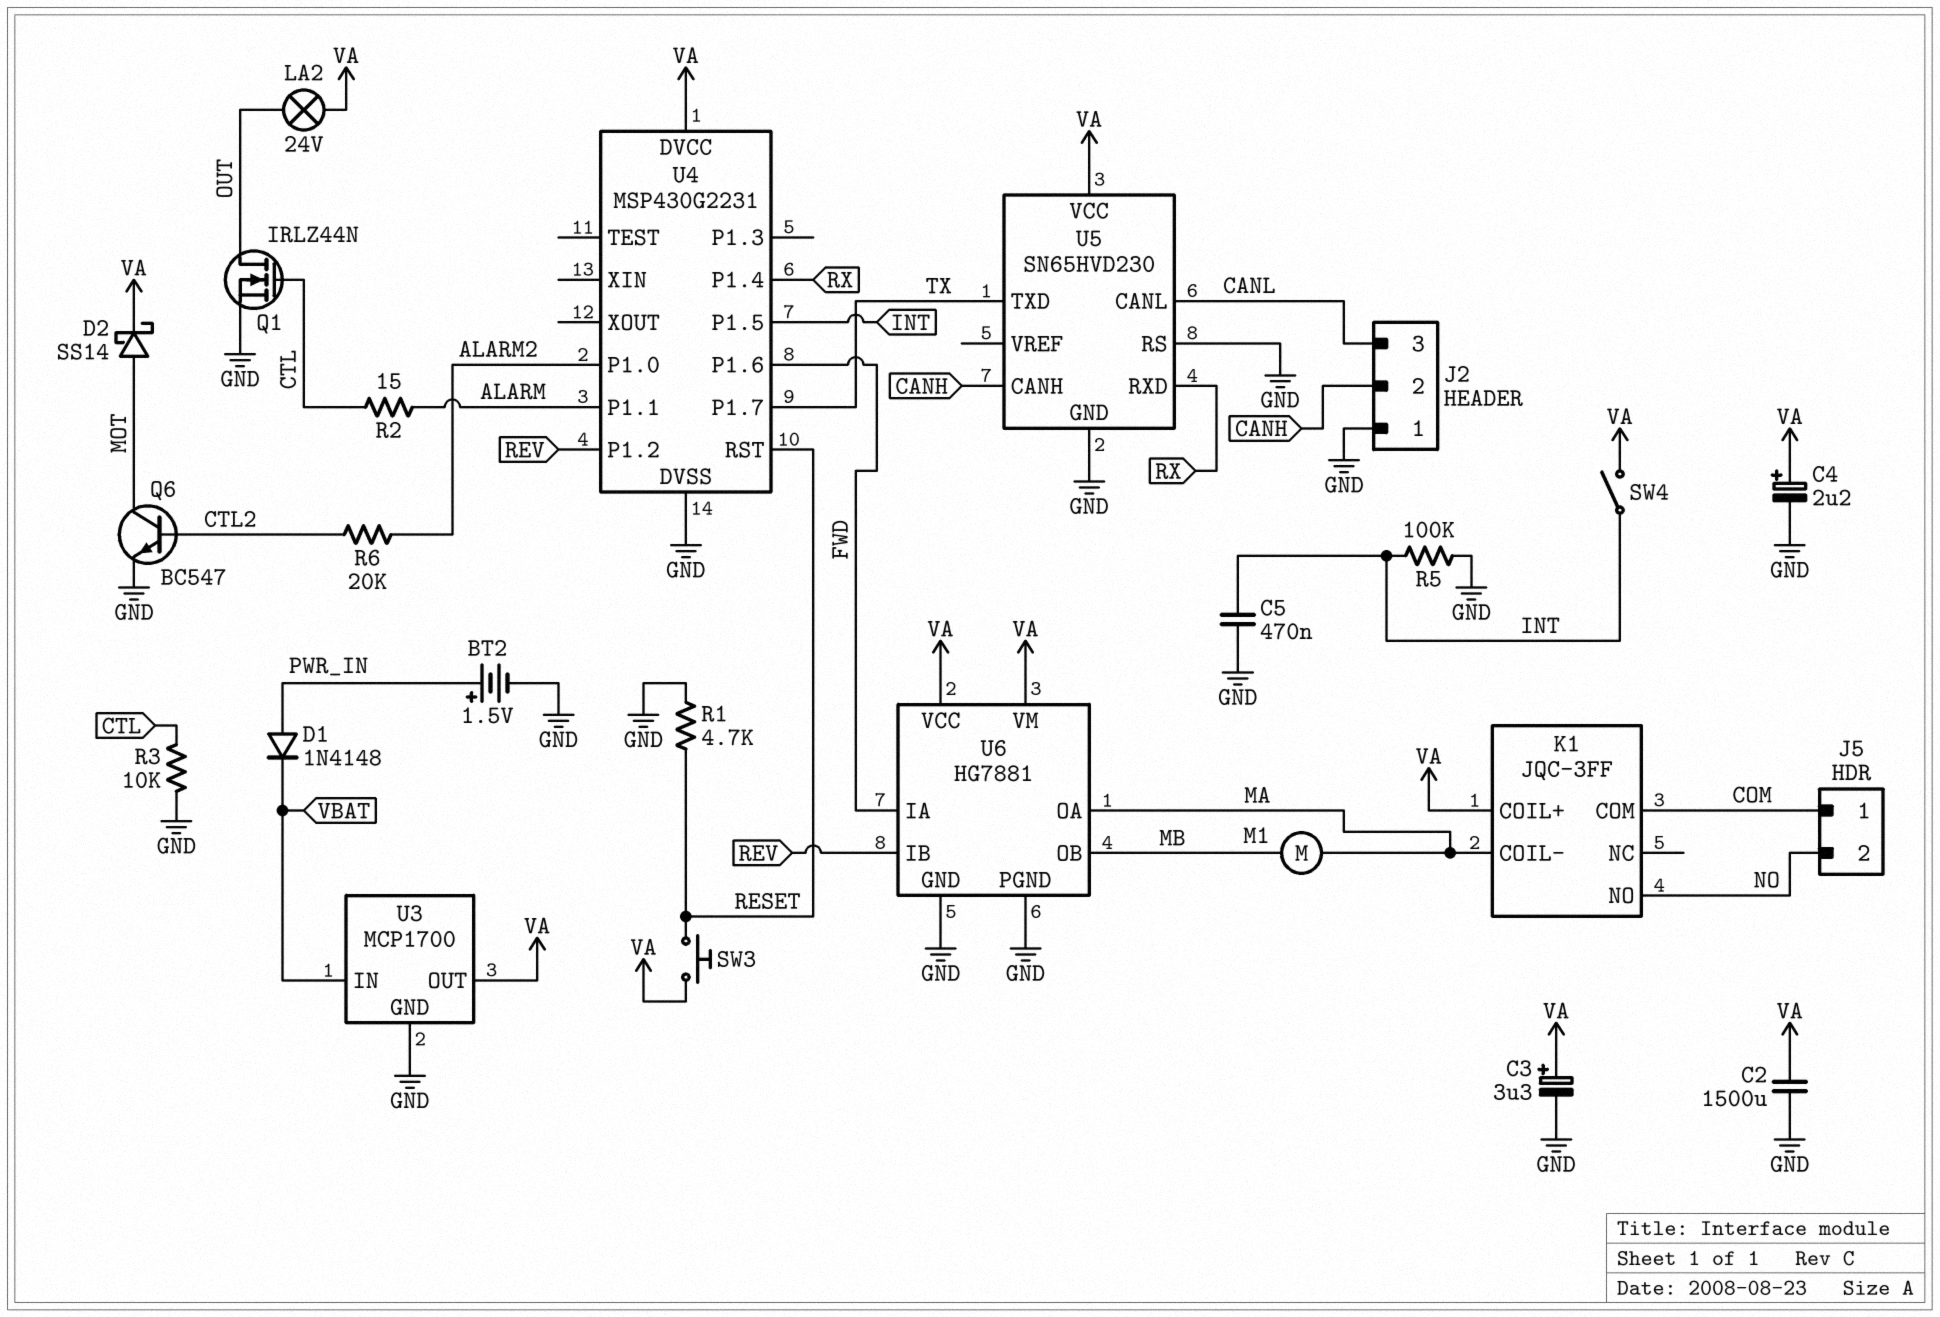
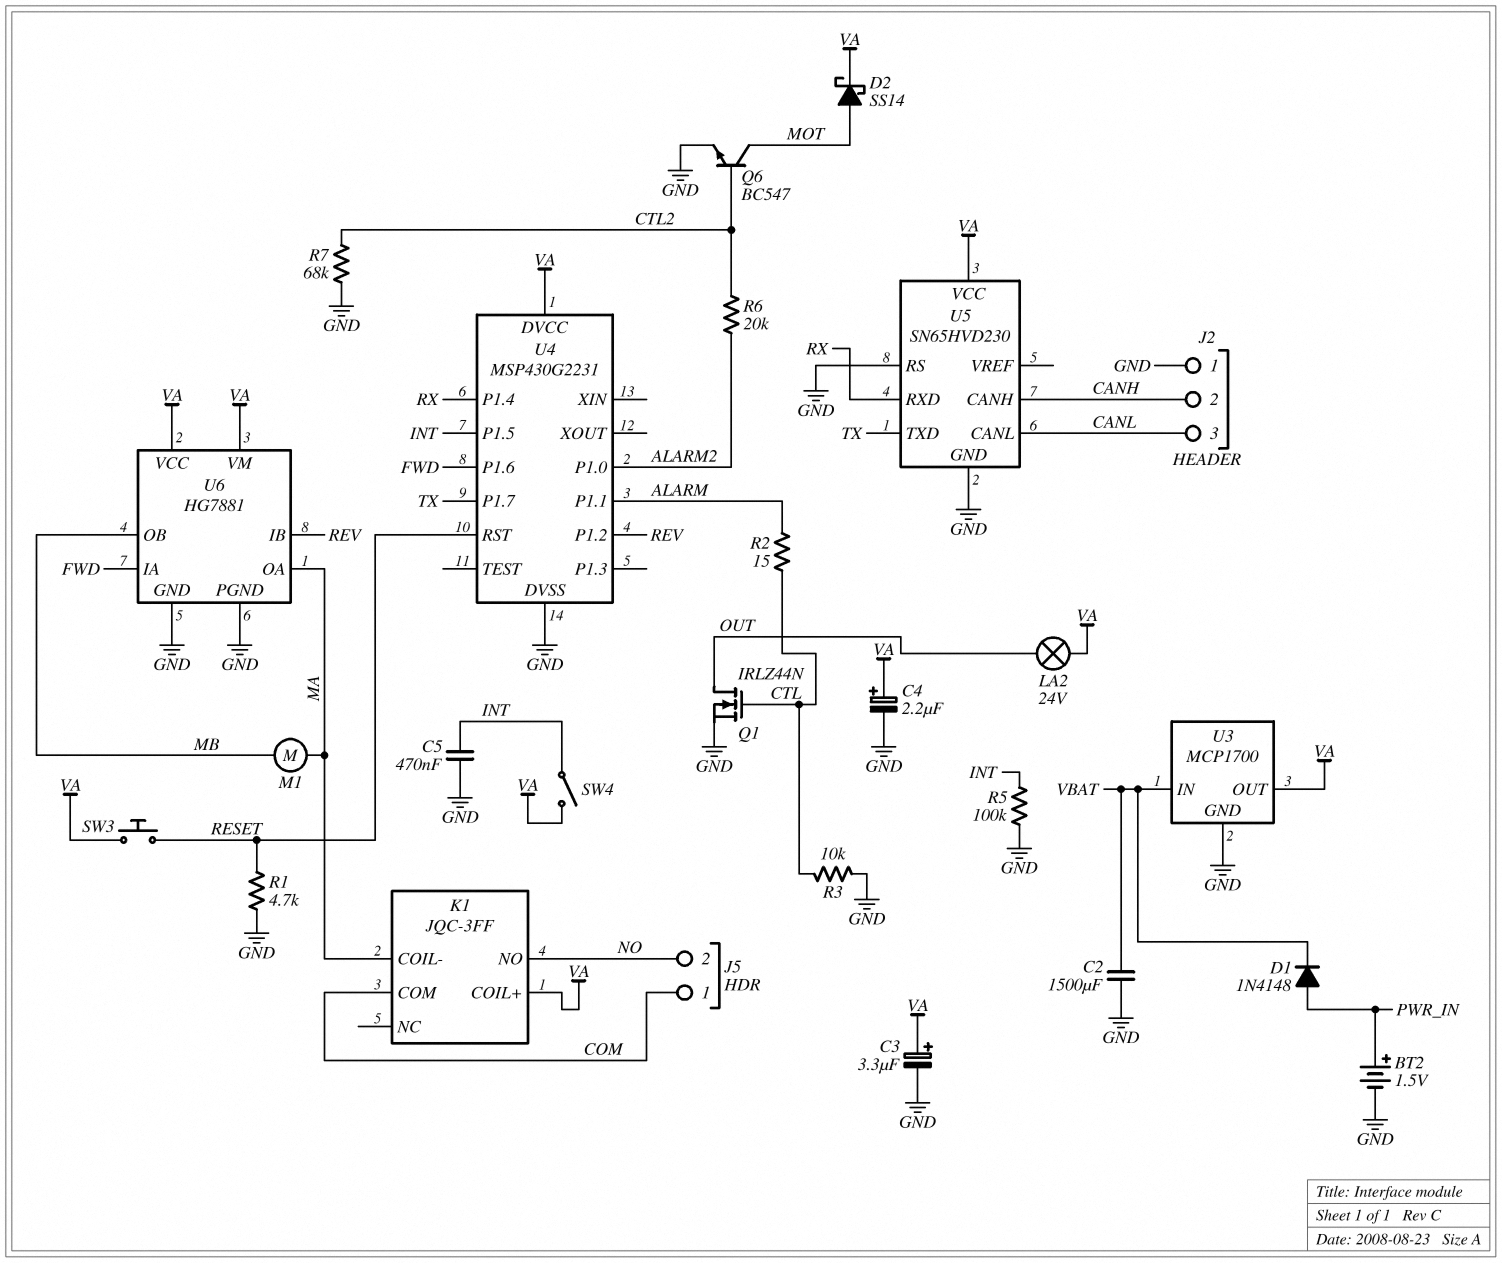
C2: 1500uF (GND, VA) -> 1500uF (GND, VBAT)
R7: none -> 68k (CTL2, GND)

